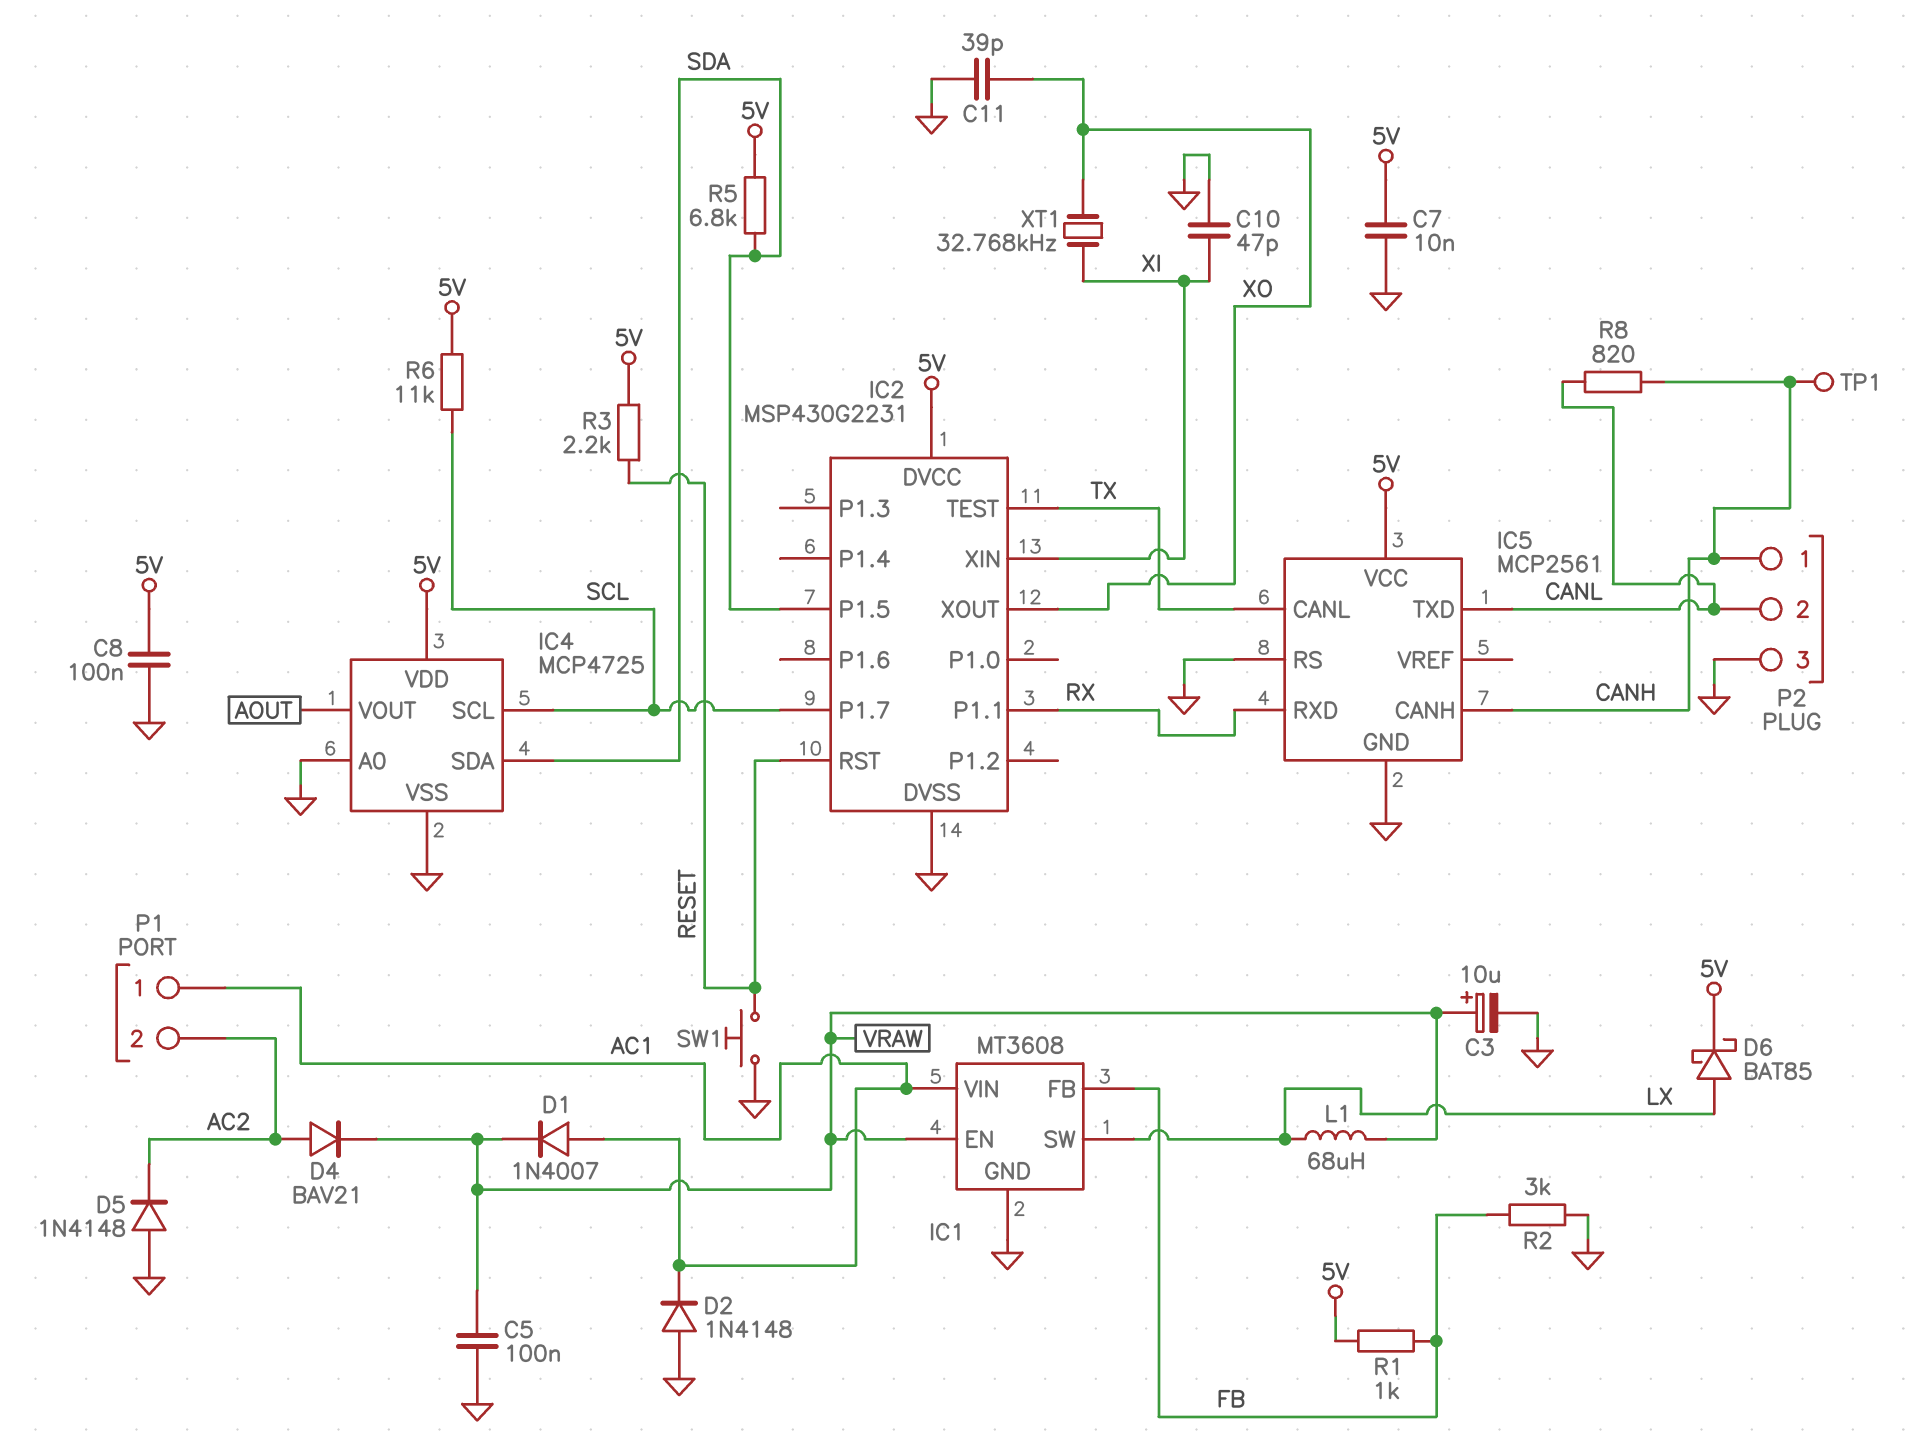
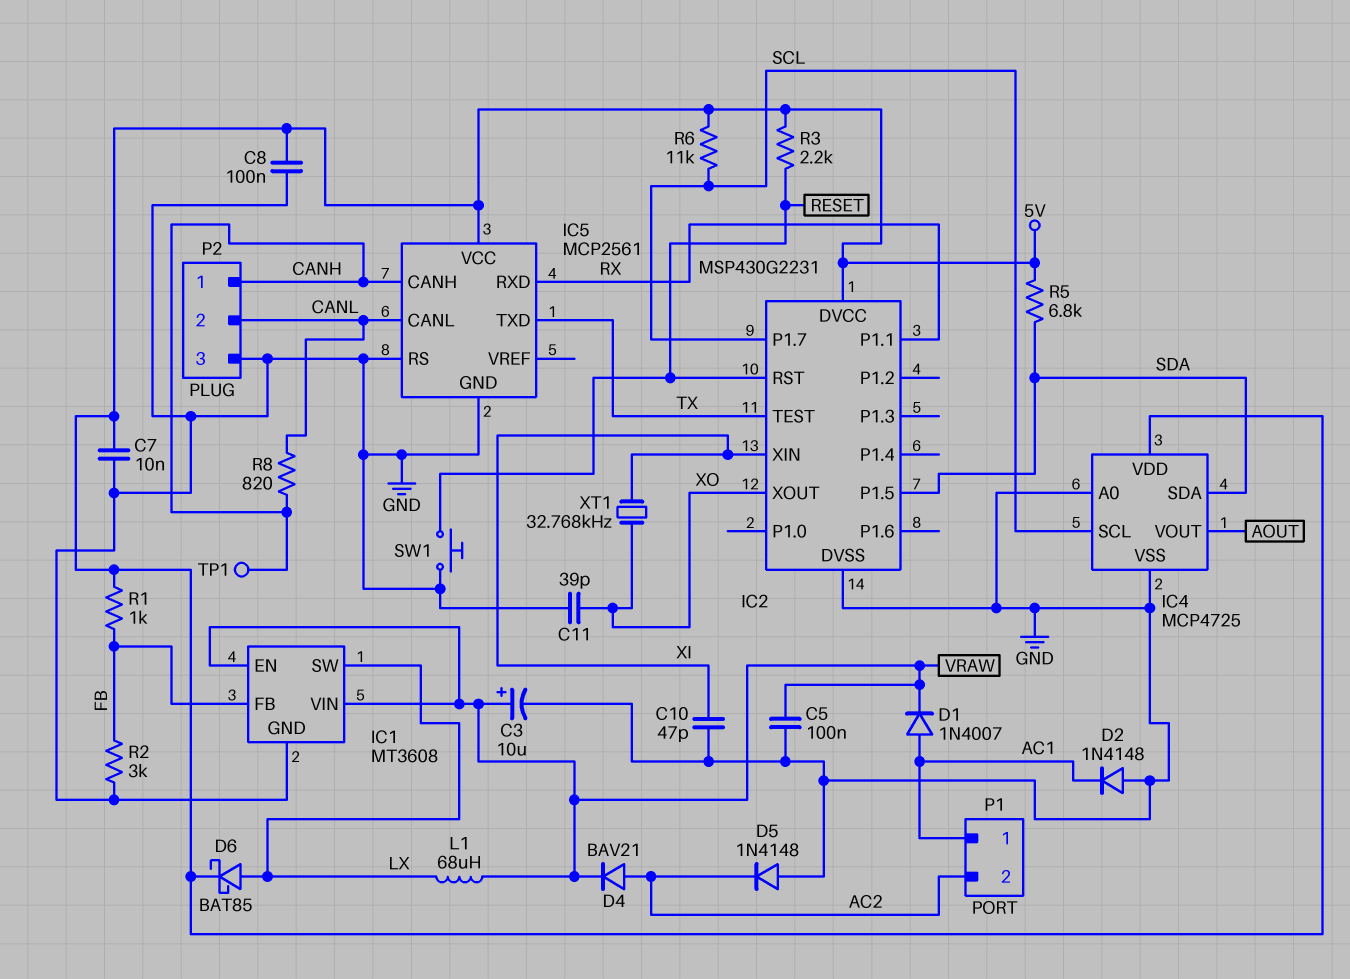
IC1 pin VIN: AC1 -> VRAW
IC5 pin CANL: TX -> CANL
IC5 pin TXD: CANL -> TX

